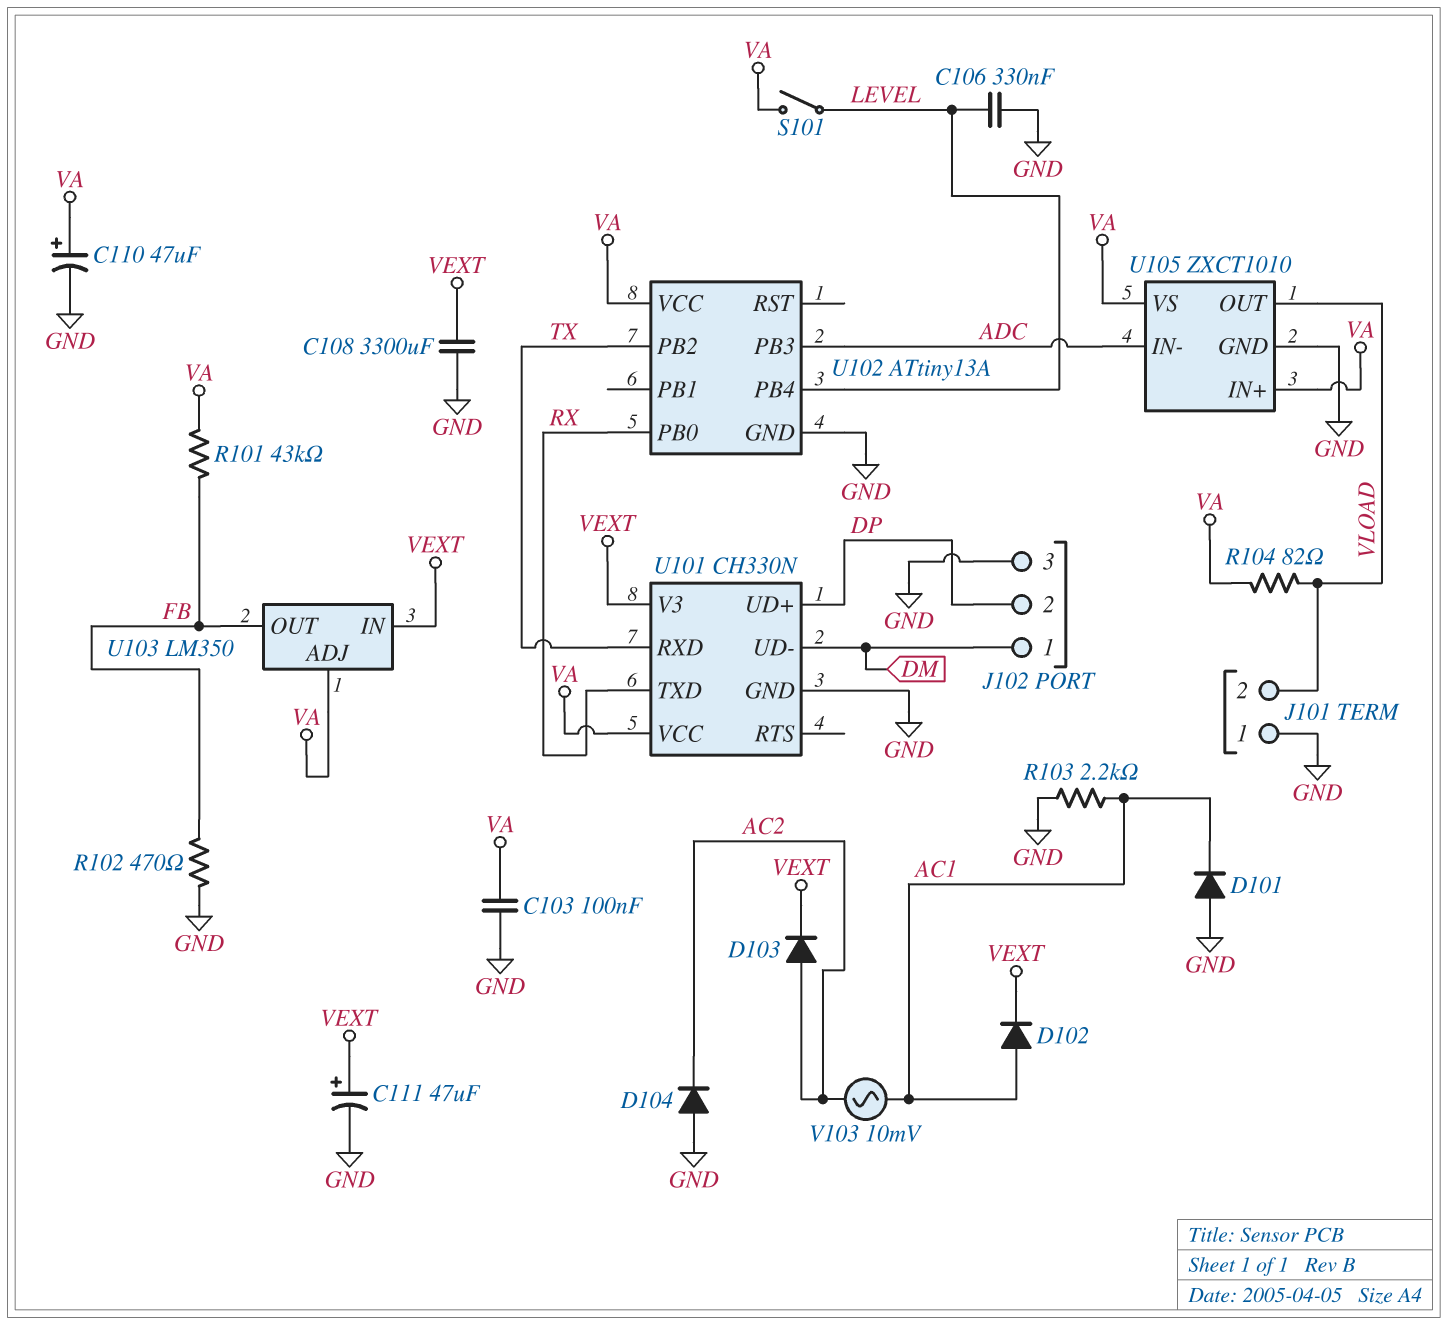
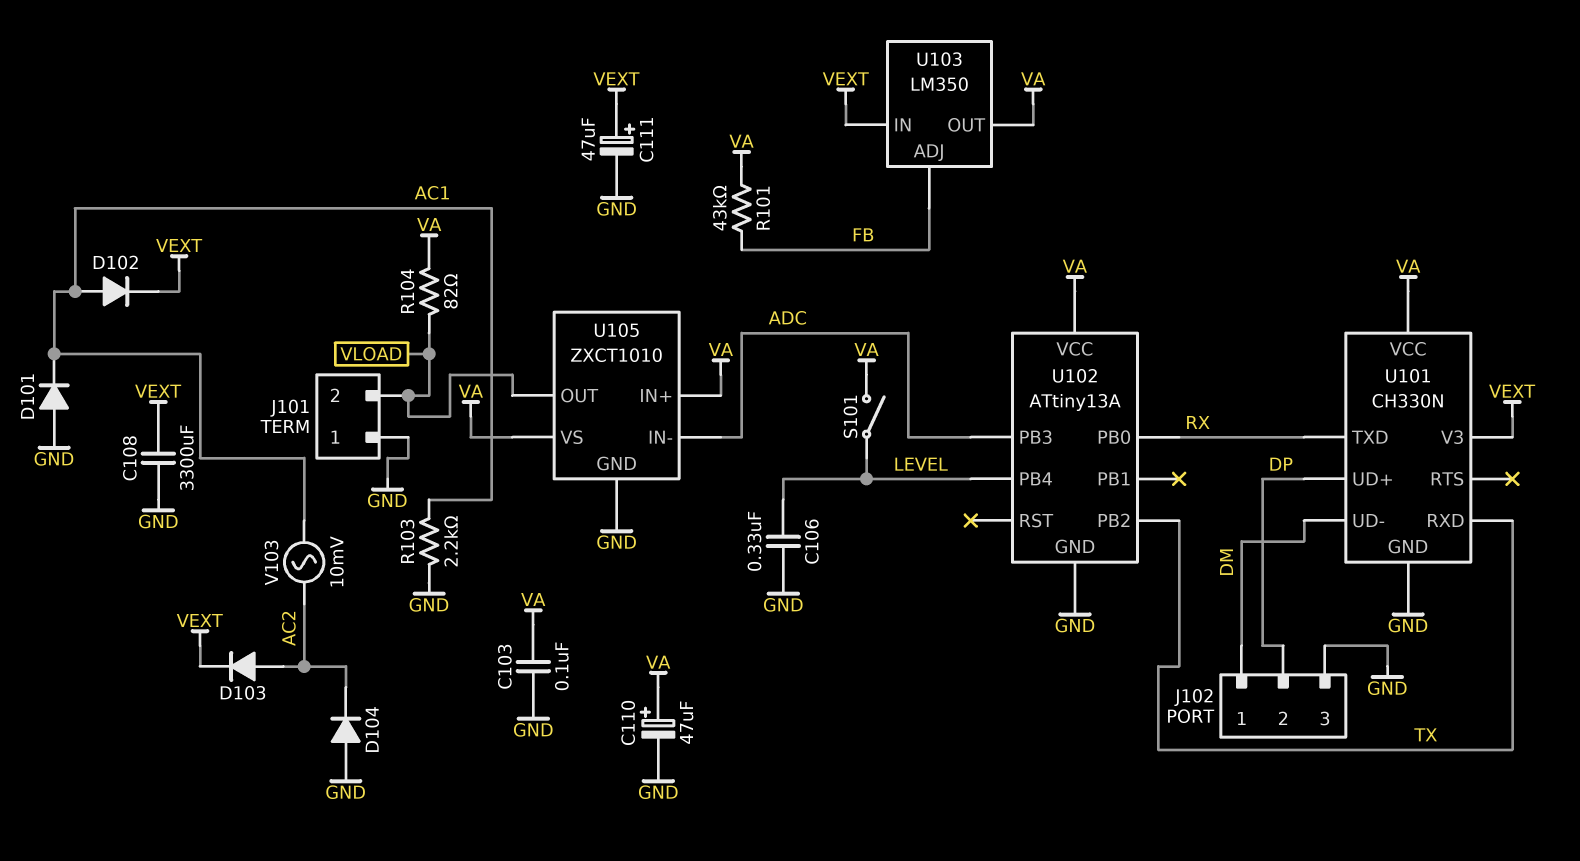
R102: 470 (FB, GND) -> none
U103 pin ADJ: VA -> FB
U103 pin OUT: FB -> VA

